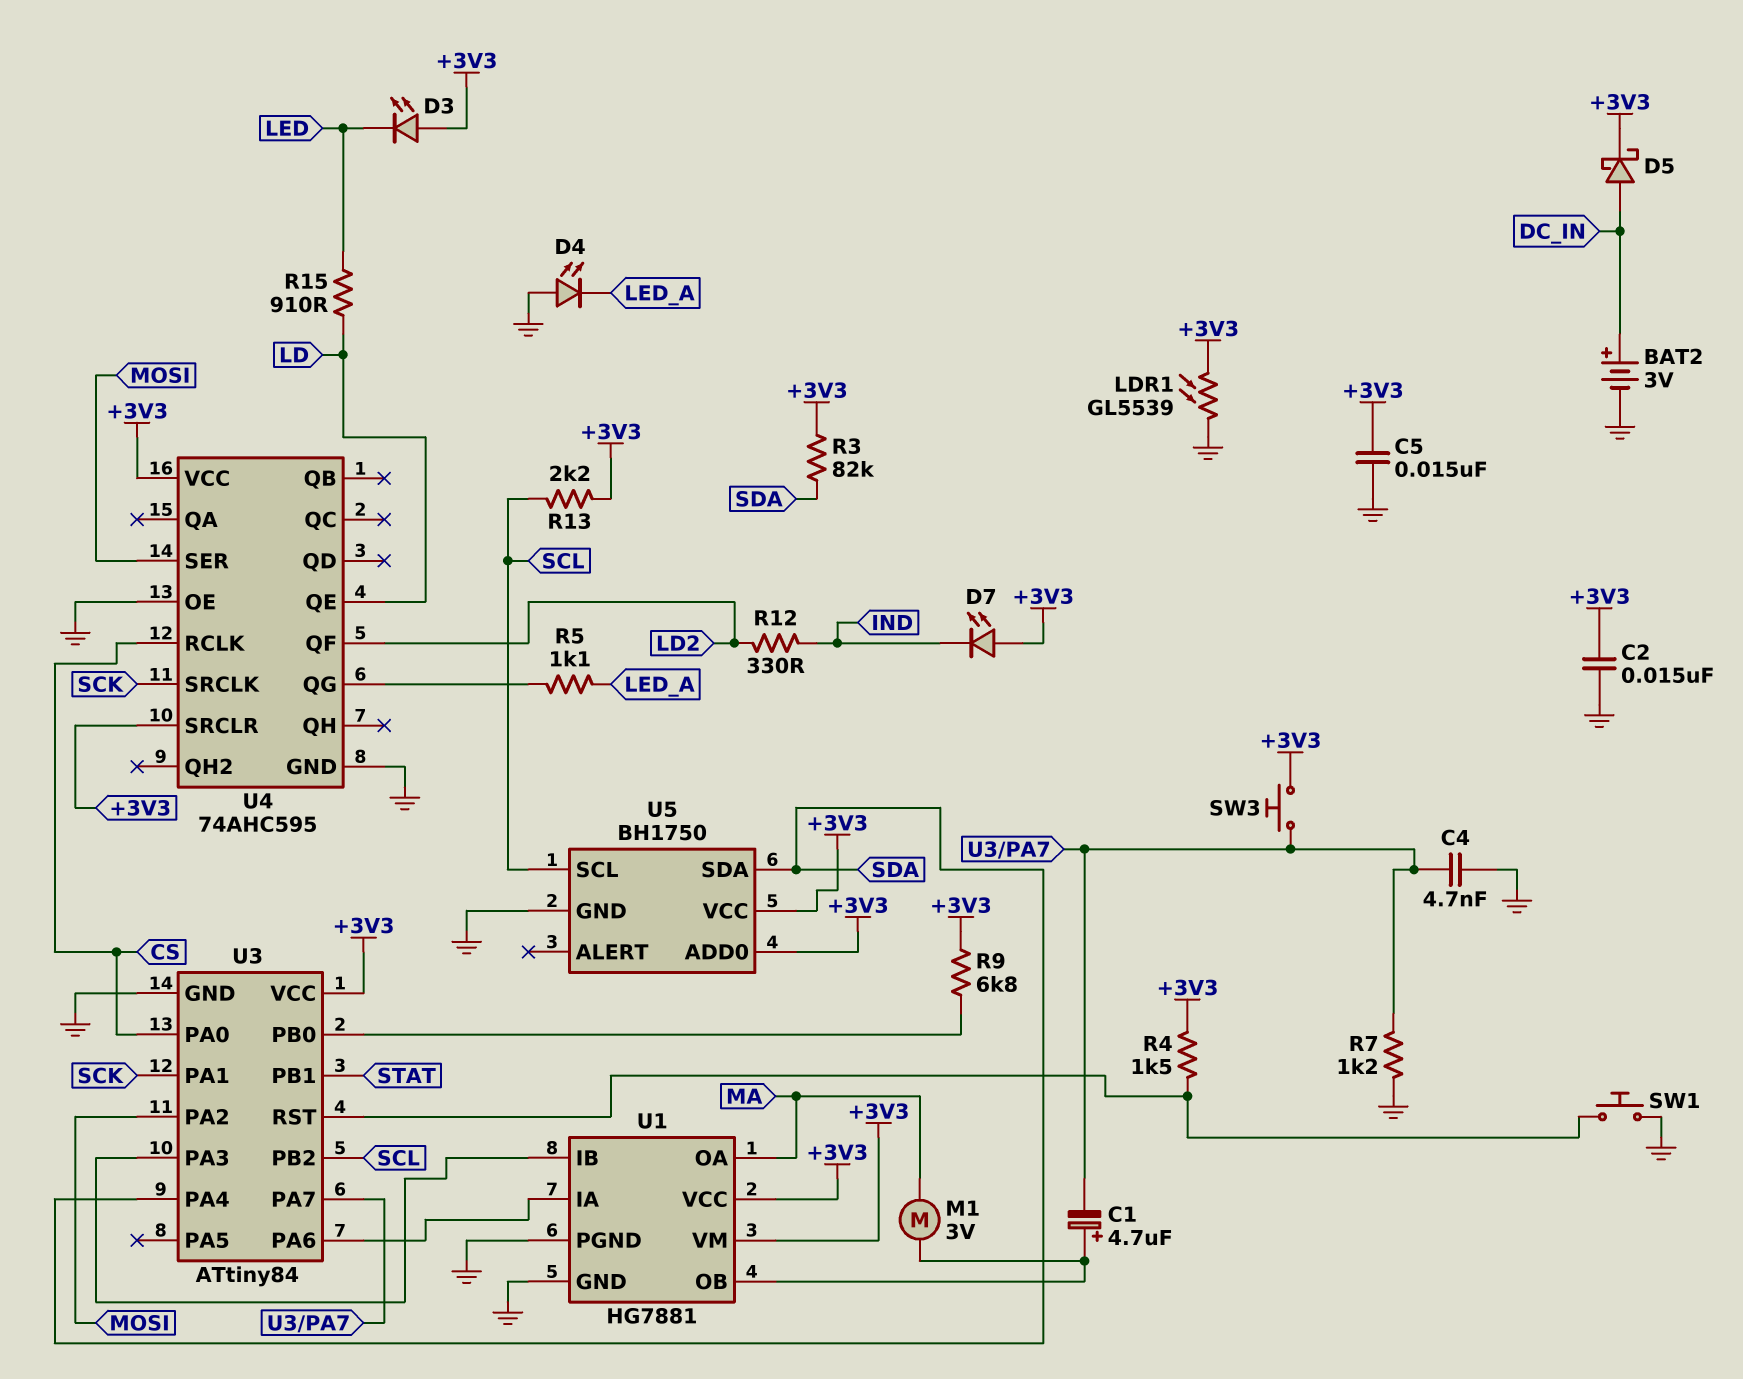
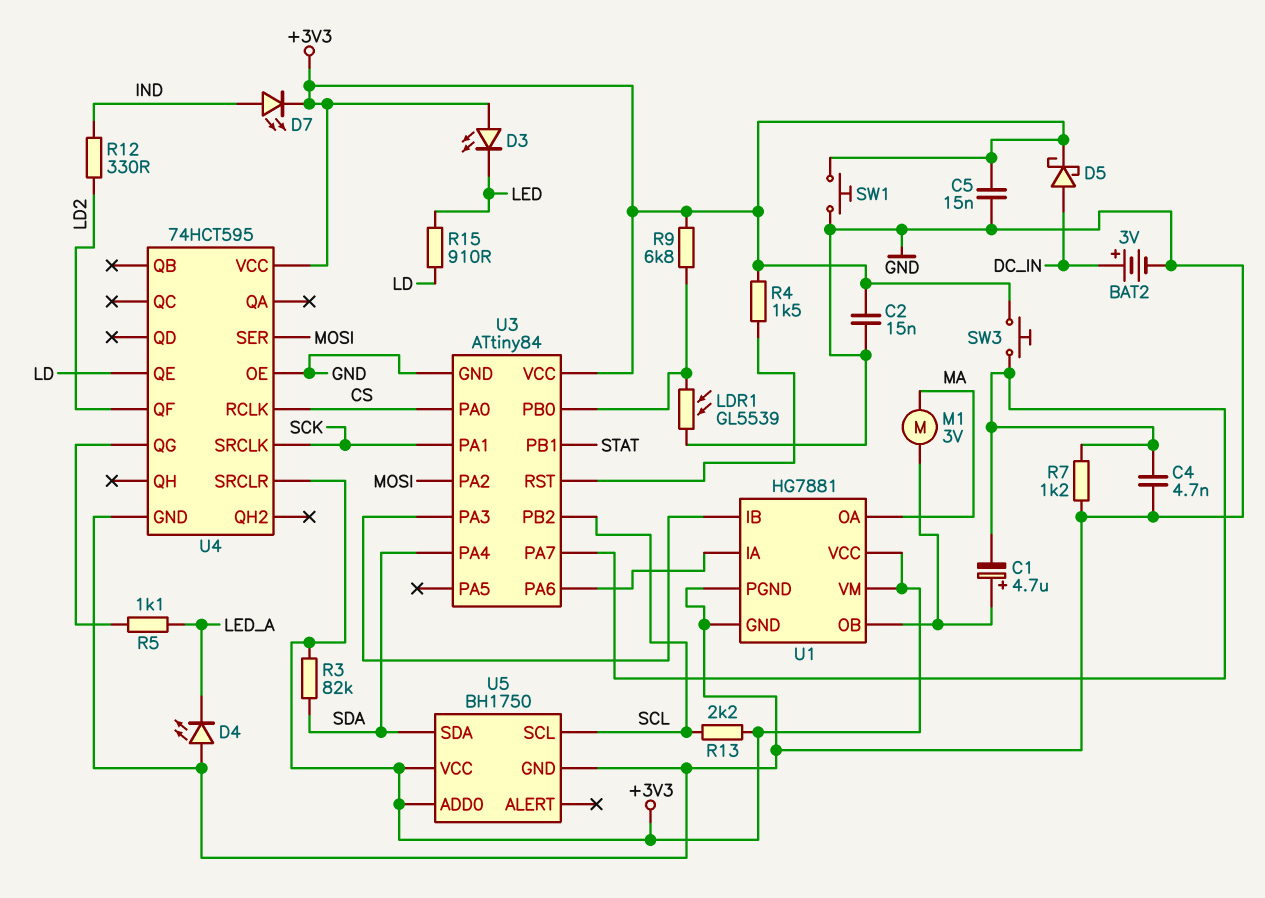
D7: LED (A +3V3, K IND) -> LED (A IND, K +3V3)
LDR1: GL5539 (+3V3, GND) -> GL5539 (GND, U3/PB0)
SW1: button (GND, U3/RST) -> button (+3V3, GND)
U4: 74AHC595 -> 74HCT595

